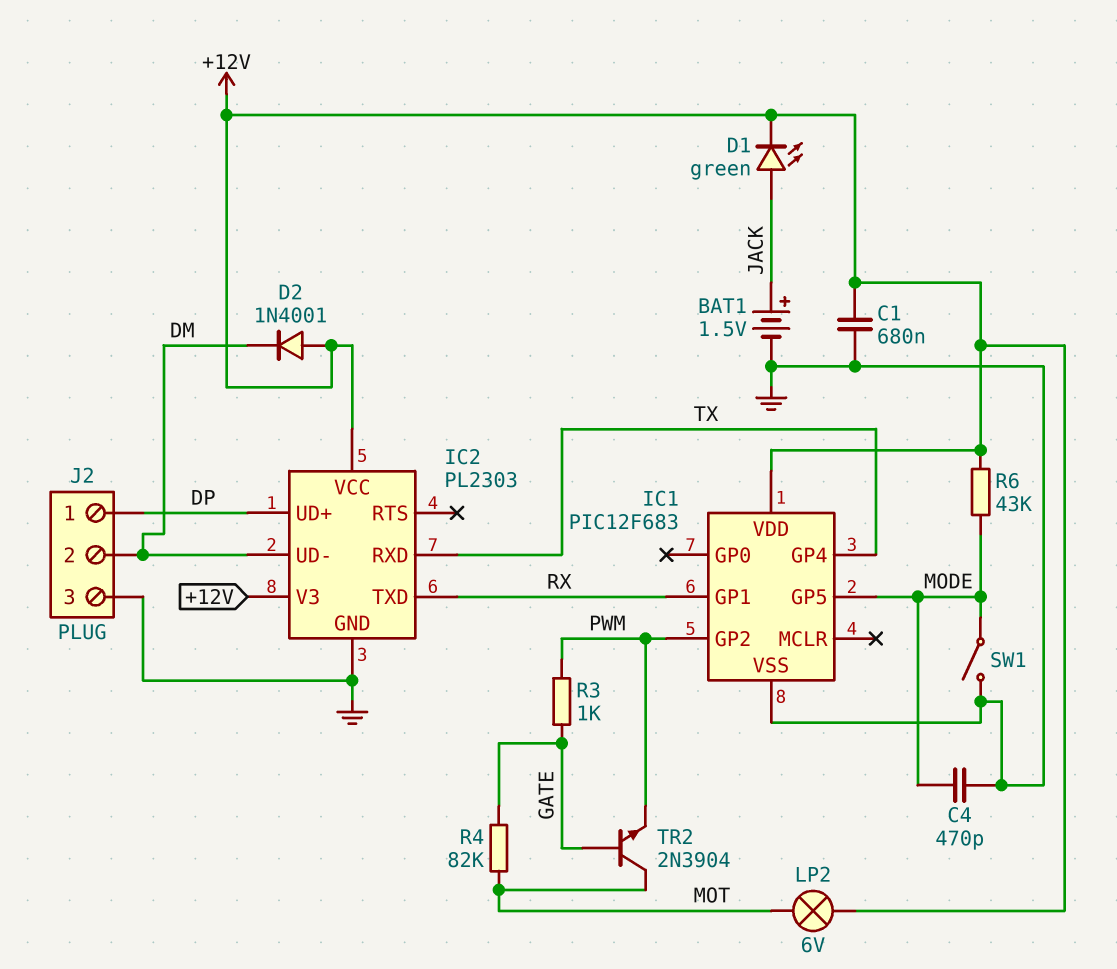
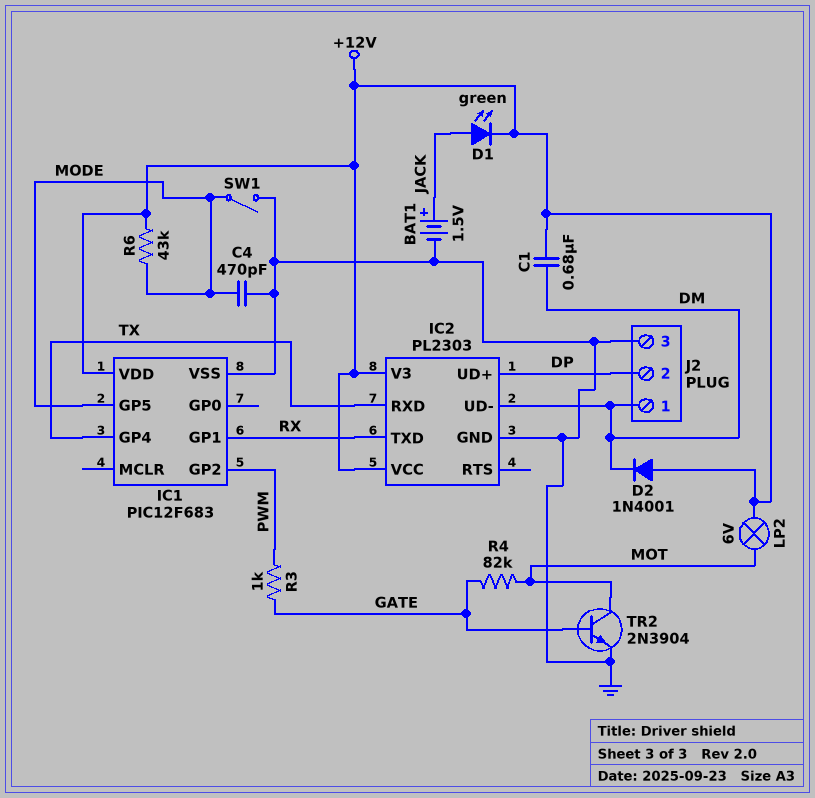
C1: 680nF (+12V, GND) -> 680nF (+12V, DM)
J2 pin 1: DP -> DM
J2 pin 2: DM -> DP
TR2: NPN 2N3904 (B GATE, C MOT, E PWM) -> NPN 2N3904 (B GATE, C MOT, E GND)

